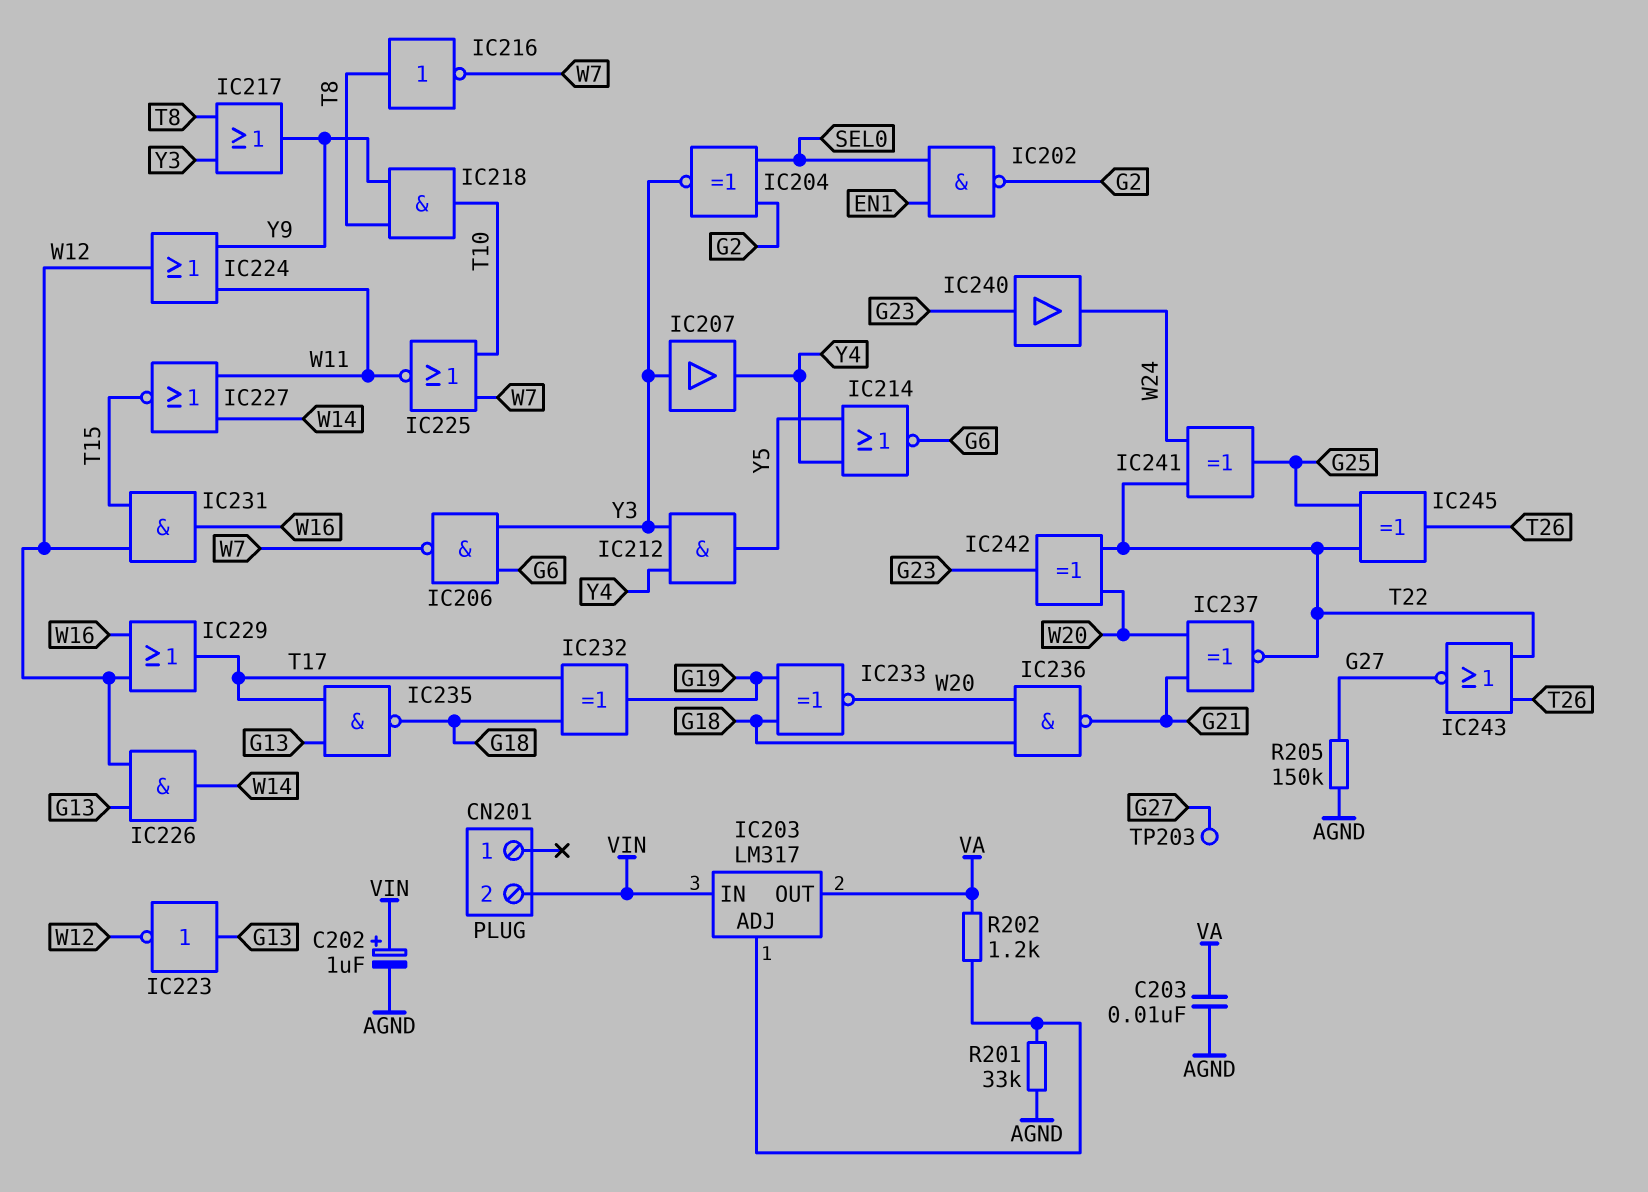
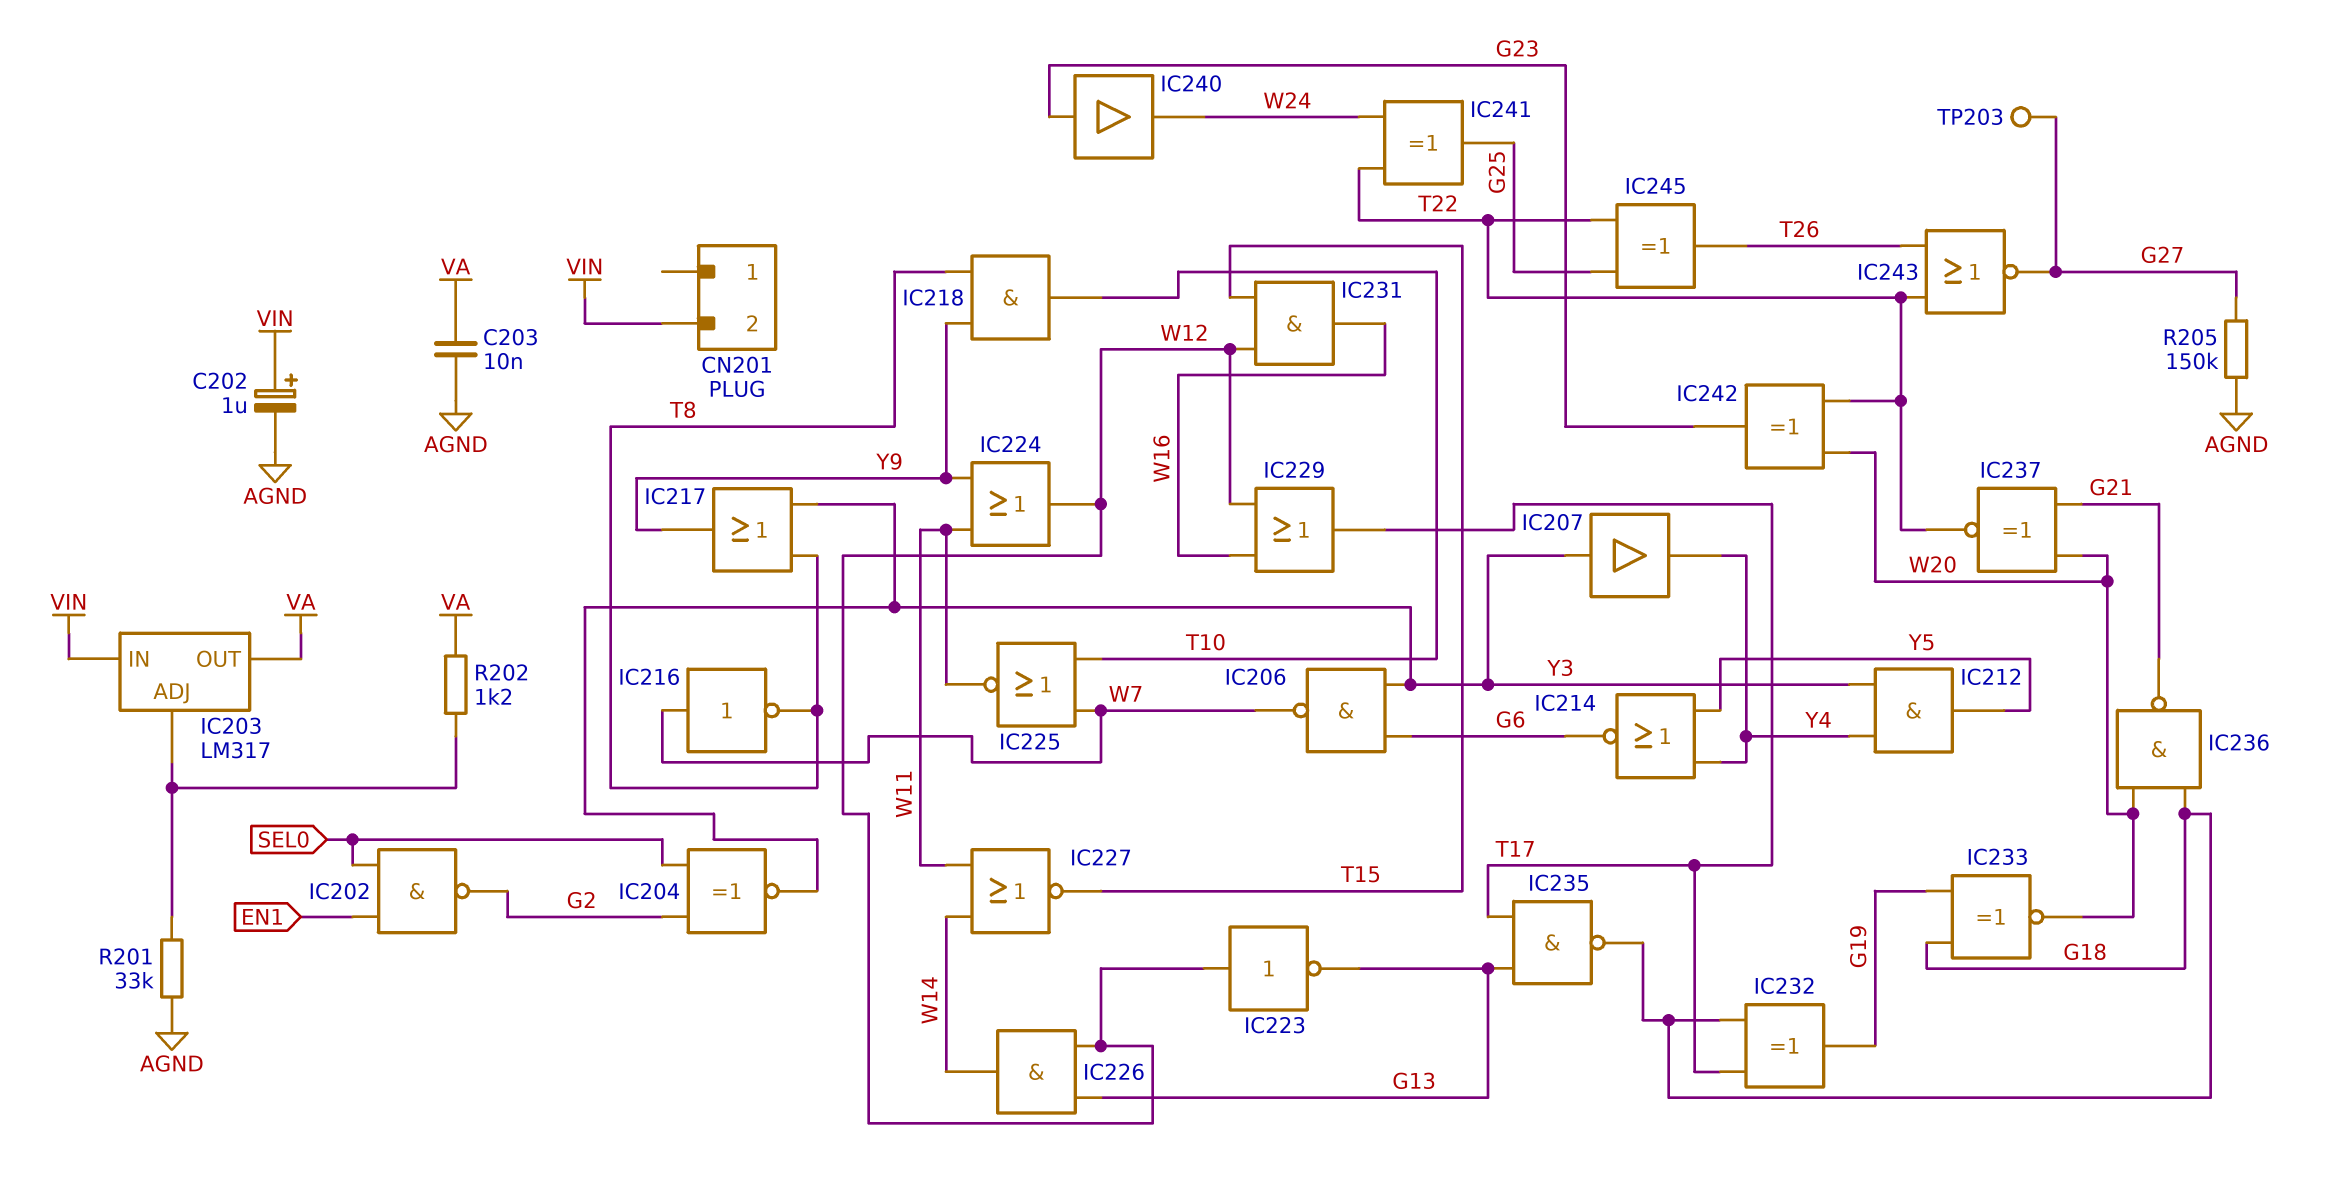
IC216: NOT (in T8, out W7) -> NOT (in W7, out T8)
IC223: NOT (in G13, out W12) -> NOT (in W12, out G13)

